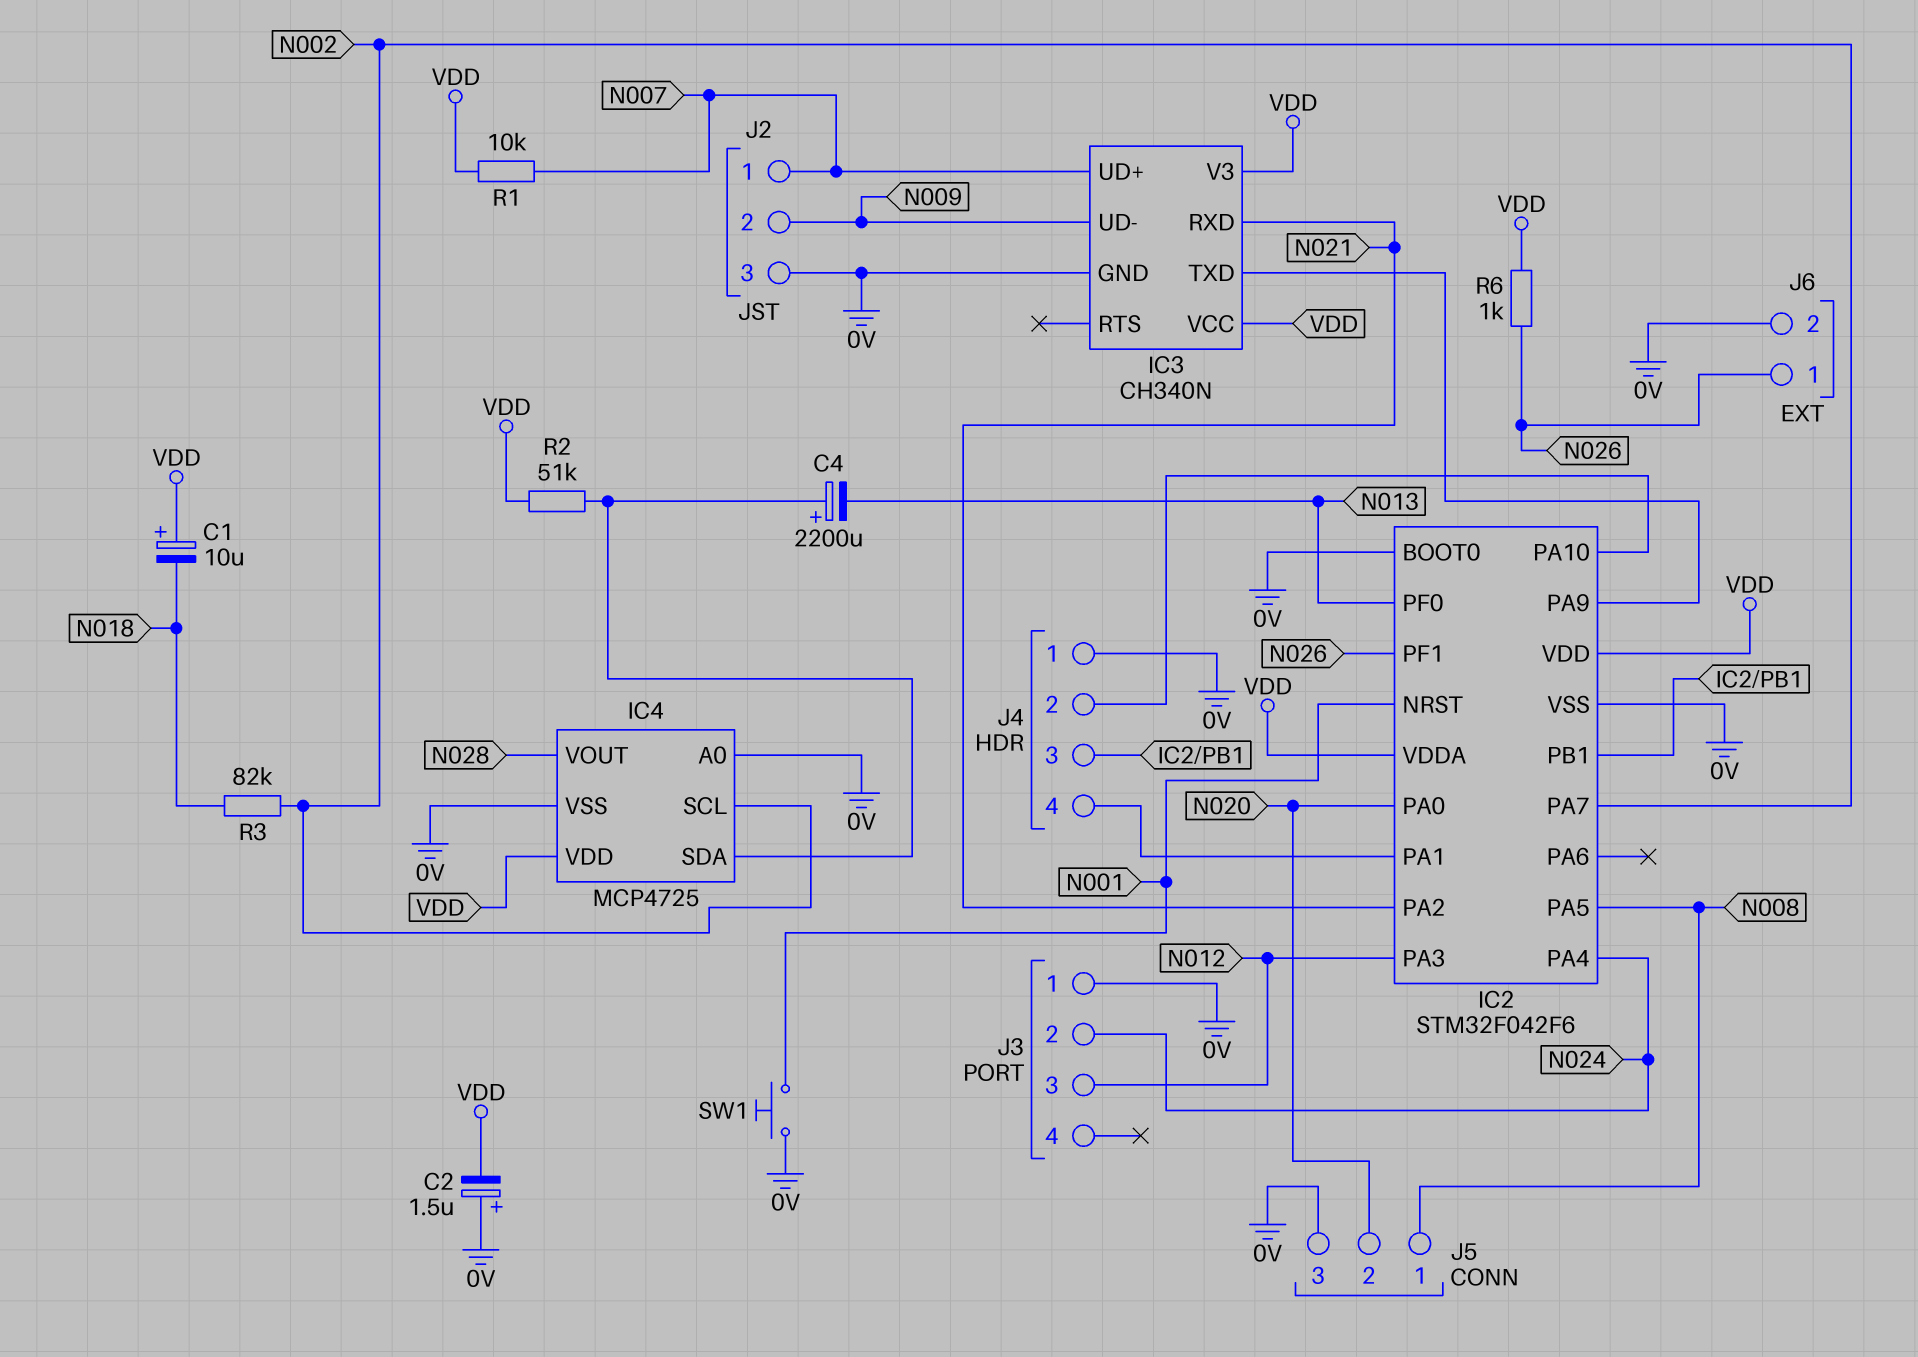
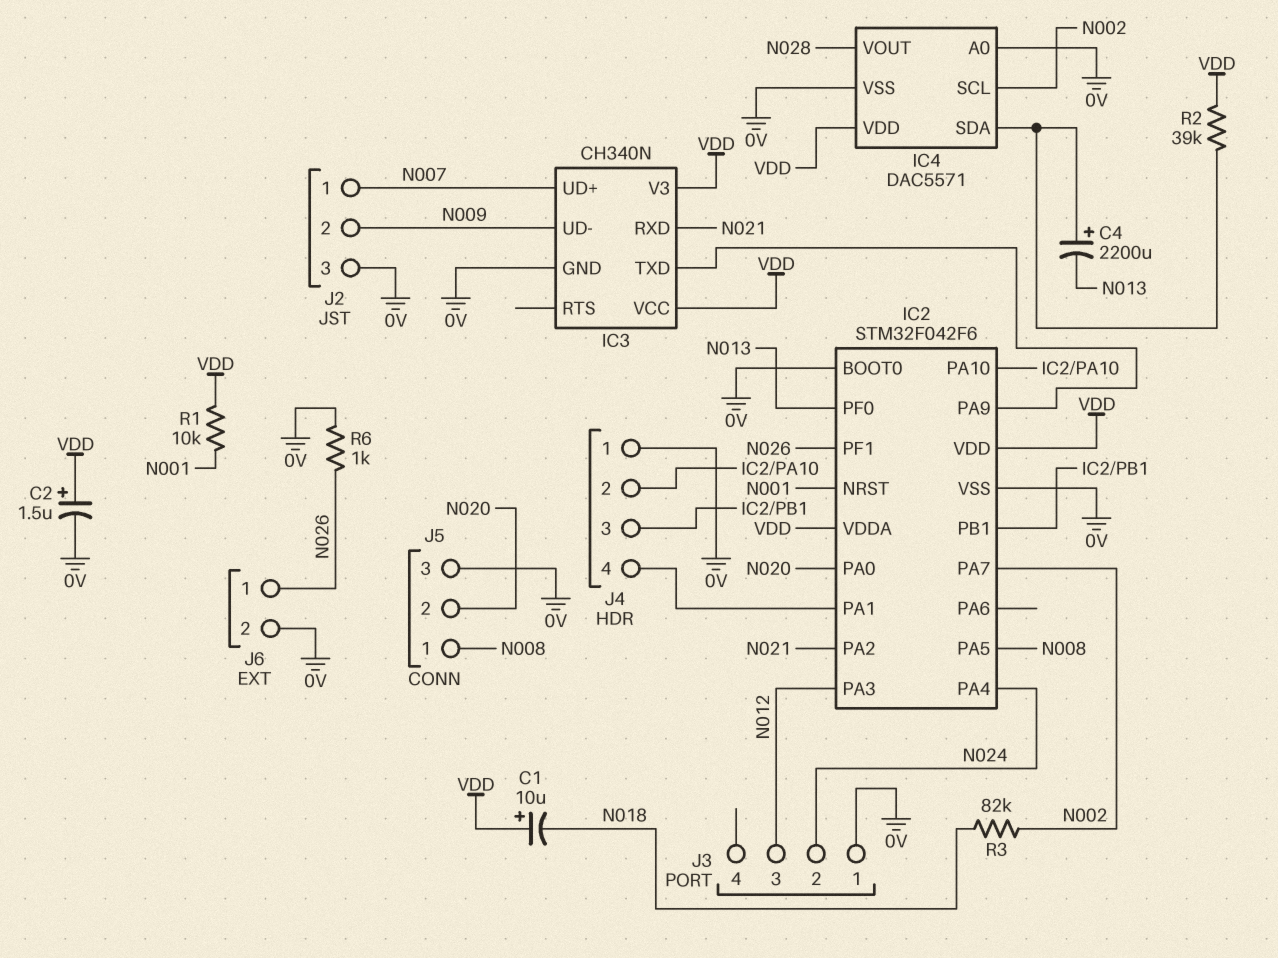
C2: 1.5uF (plus 0V, minus VDD) -> 1.5uF (plus VDD, minus 0V)
IC4: MCP4725 -> DAC5571
R1: 10k (N007, VDD) -> 10k (N001, VDD)
R2: 51k (IC4/SDA, VDD) -> 39k (IC4/SDA, VDD)
R6: 1k (N026, VDD) -> 1k (0V, N026)
SW1: button (0V, N001) -> none

